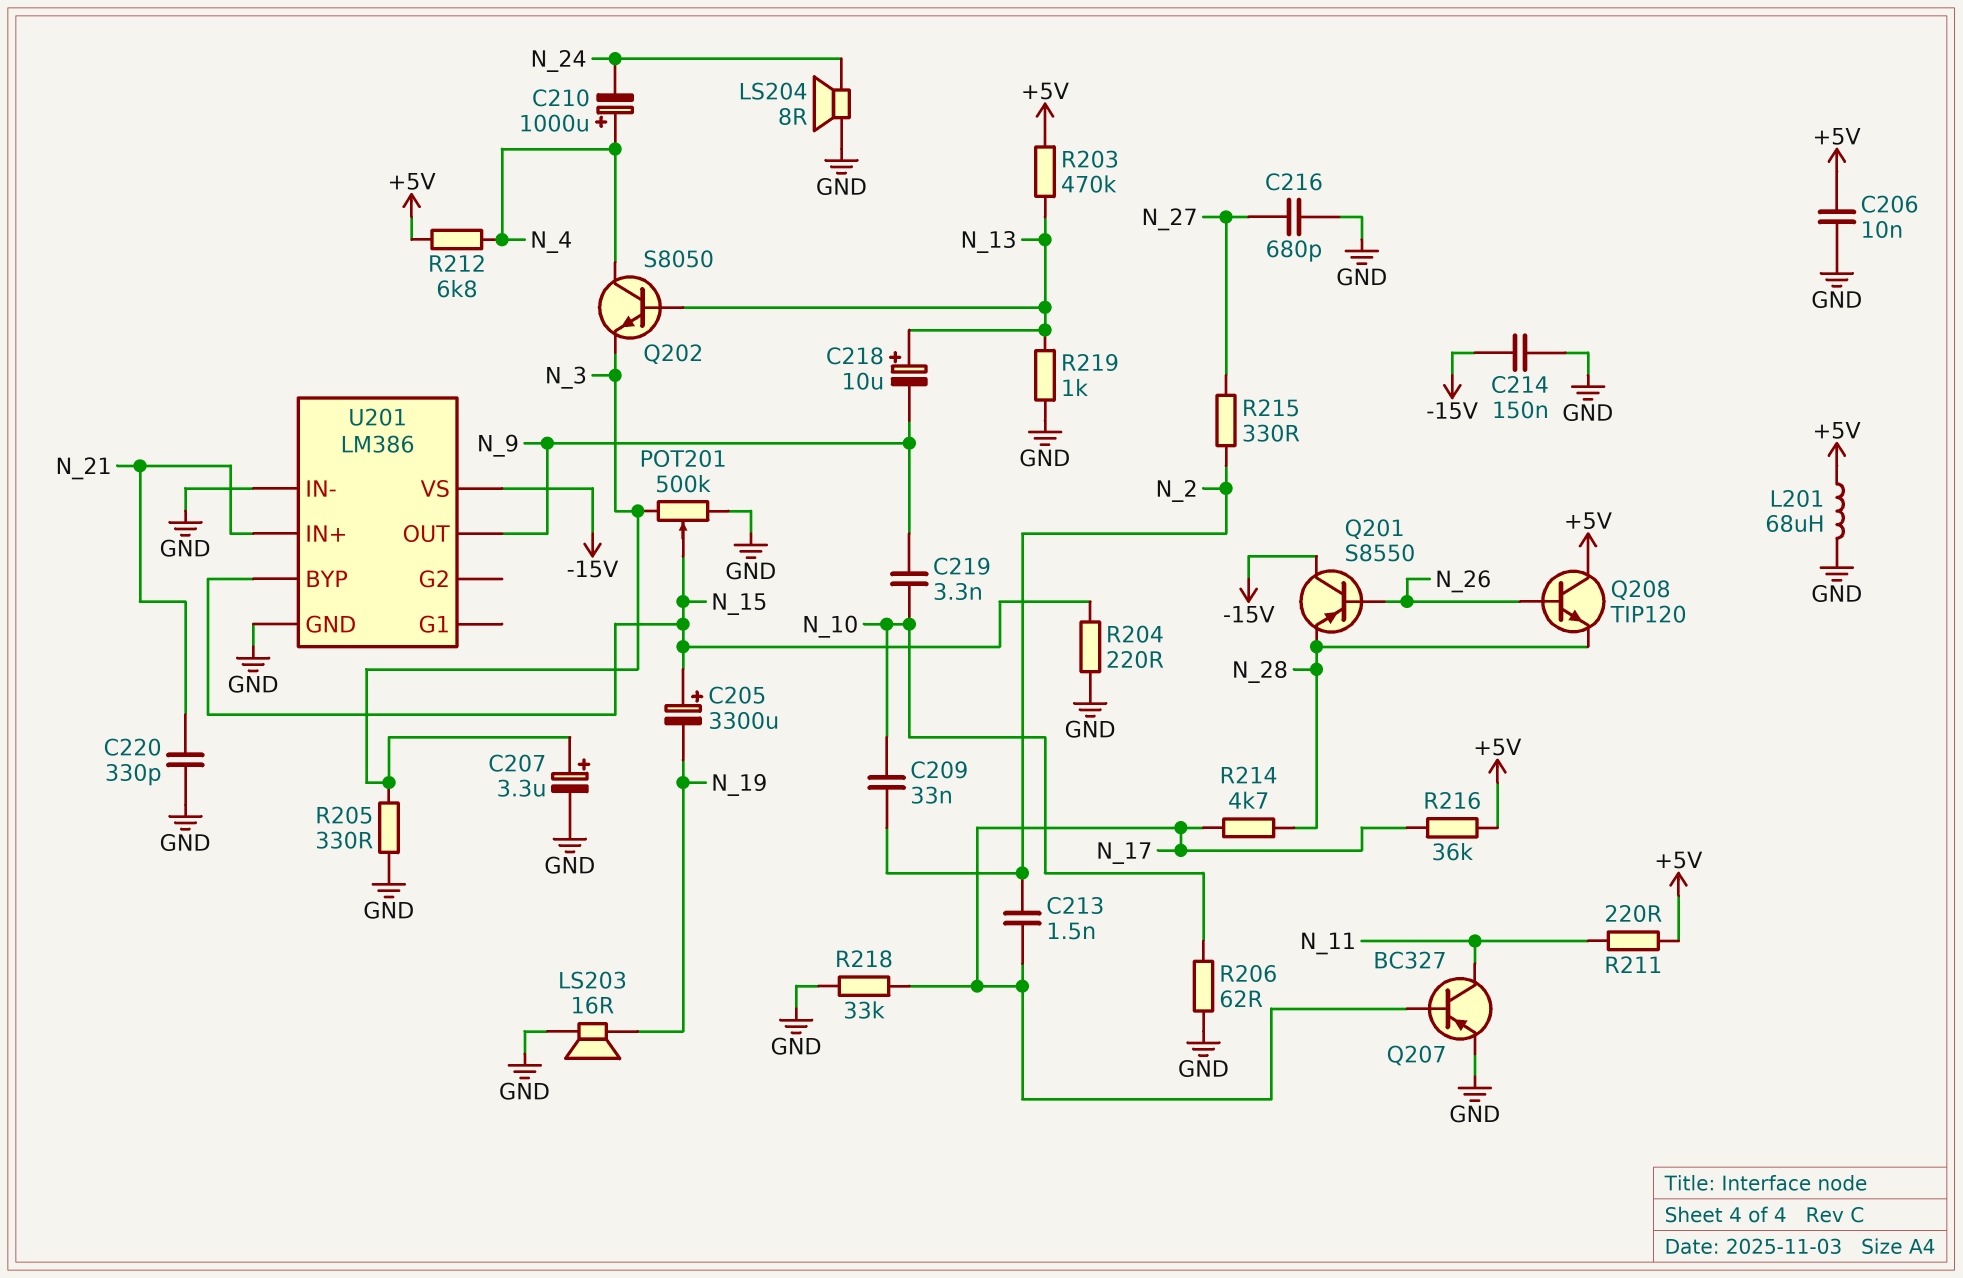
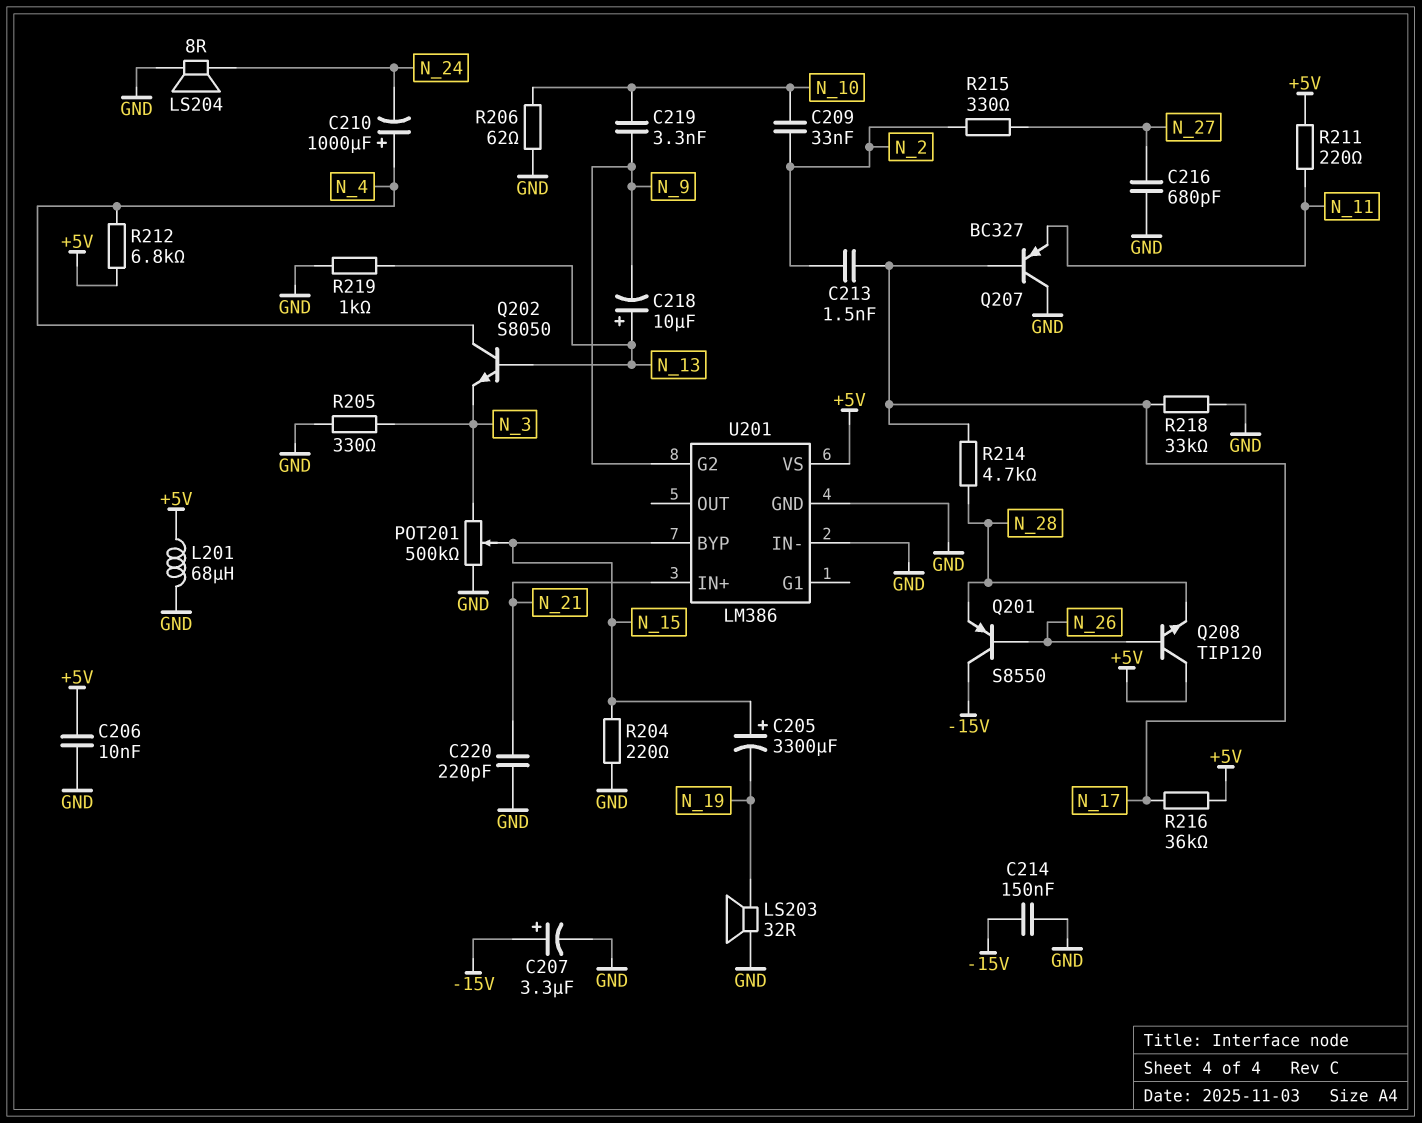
C207: 3.3uF (plus N_3, minus GND) -> 3.3uF (plus -15V, minus GND)
C220: 330pF (GND, N_21) -> 220pF (GND, N_21)
LS203: speaker 16R (GND, N_19) -> speaker 32R (GND, N_19)
Q207: PNP BC327 (B N_17, C N_11, E GND) -> PNP BC327 (B N_17, C GND, E N_11)
R203: 470k (+5V, N_13) -> none
U201 pin G2: none -> N_9
U201 pin OUT: N_9 -> none
U201 pin VS: -15V -> +5V

